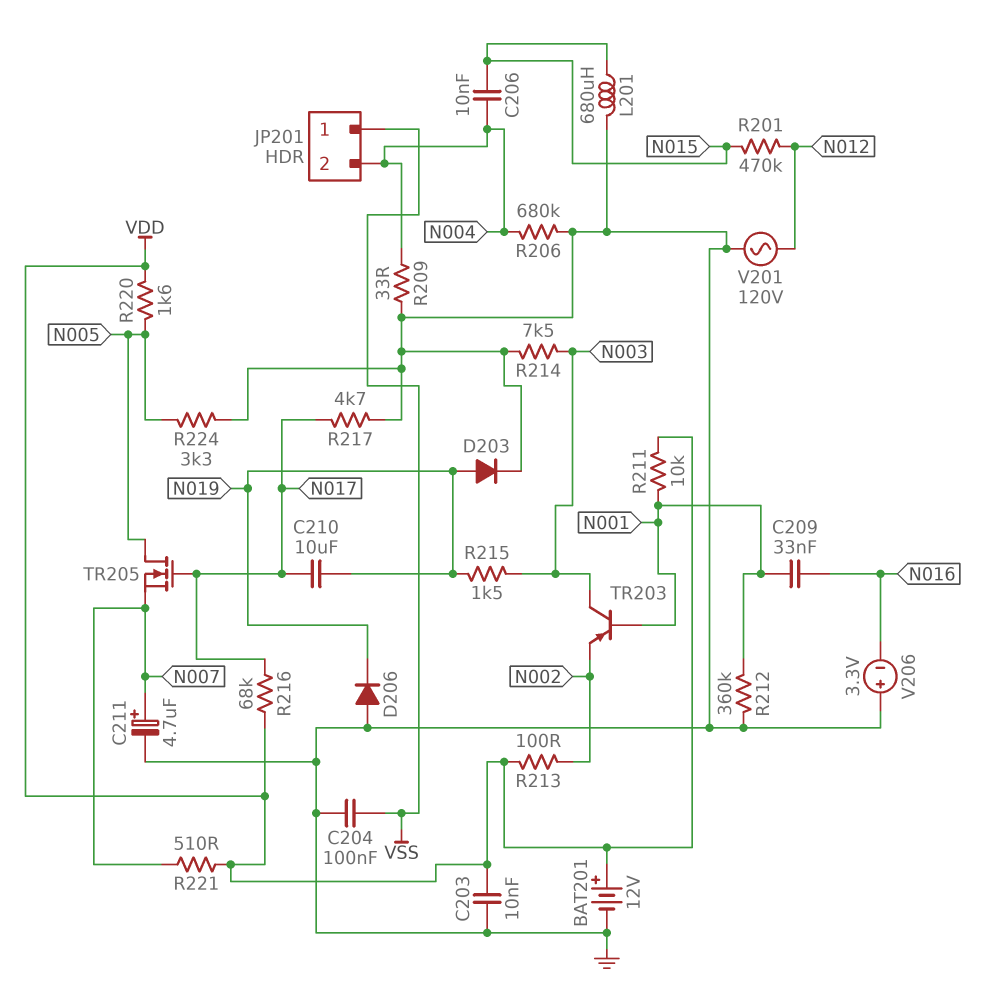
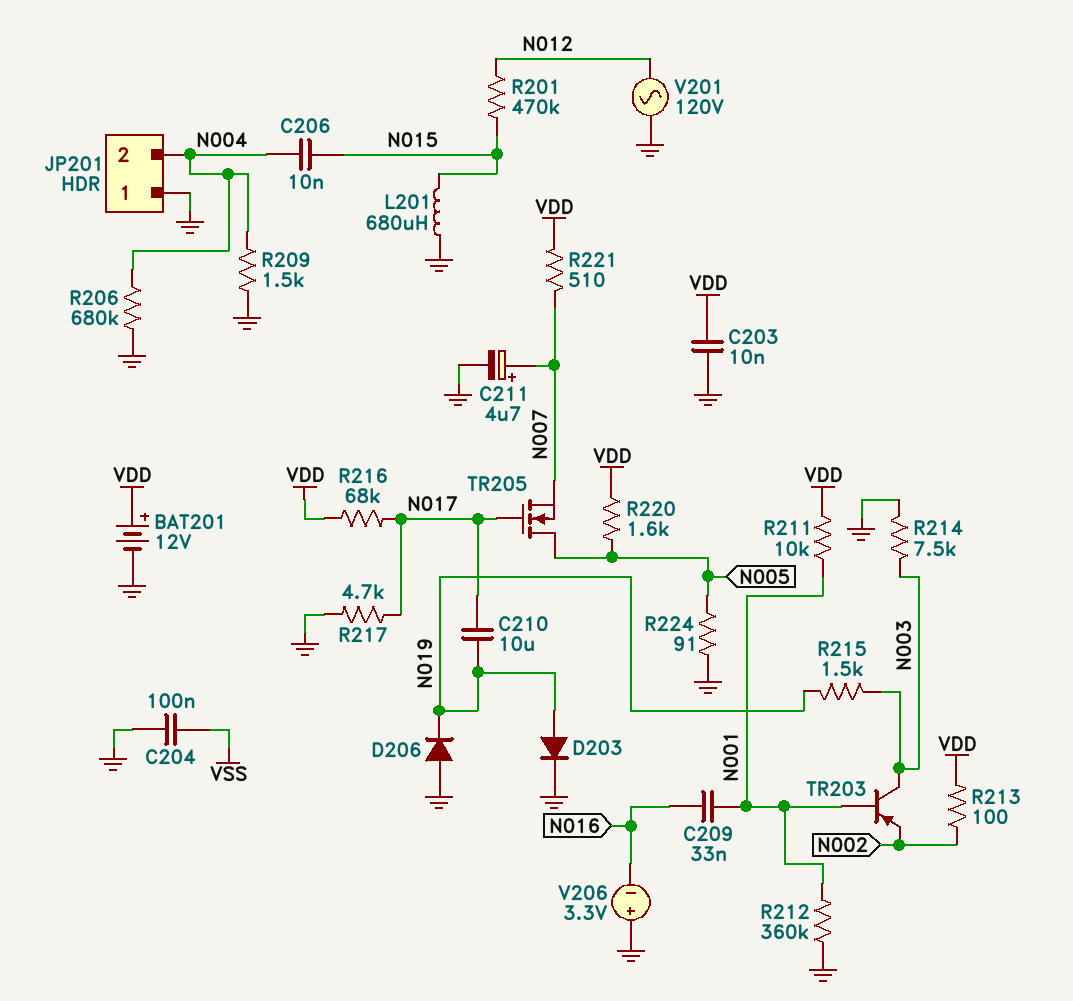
JP201 pin 1: VSS -> GND
R209: 33 (GND, N004) -> 1.5k (GND, N004)
R224: 3.3k (GND, N005) -> 91 (GND, N005)

